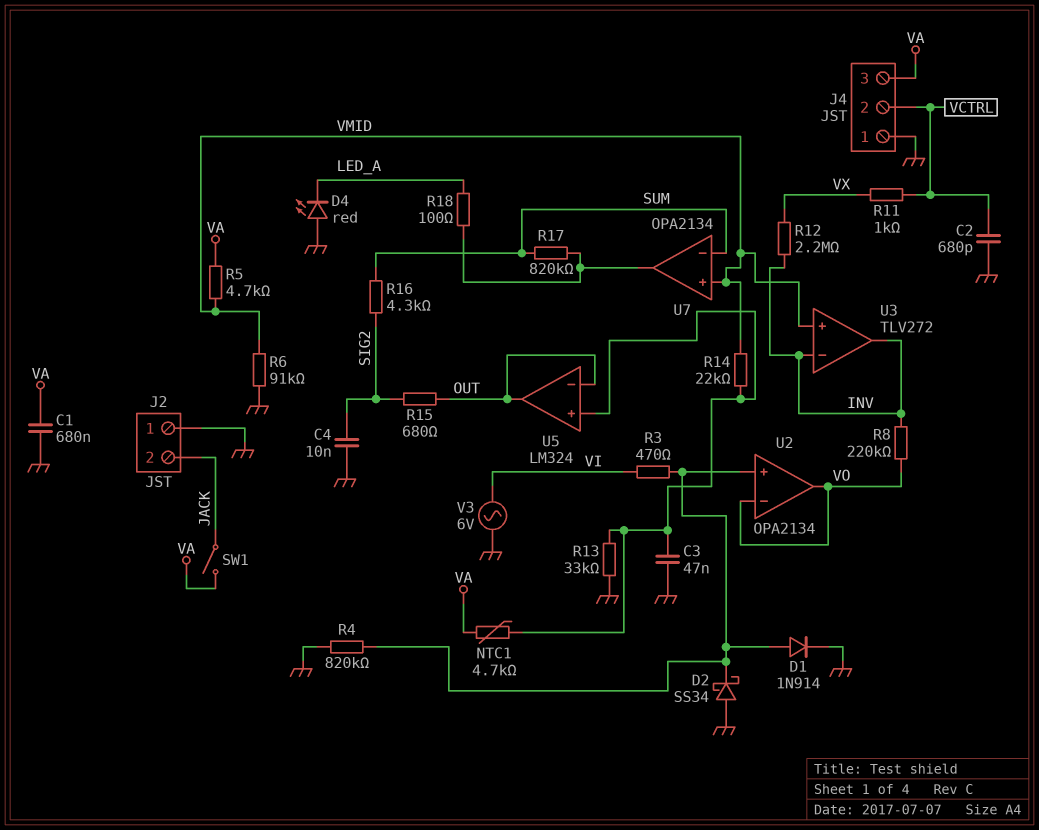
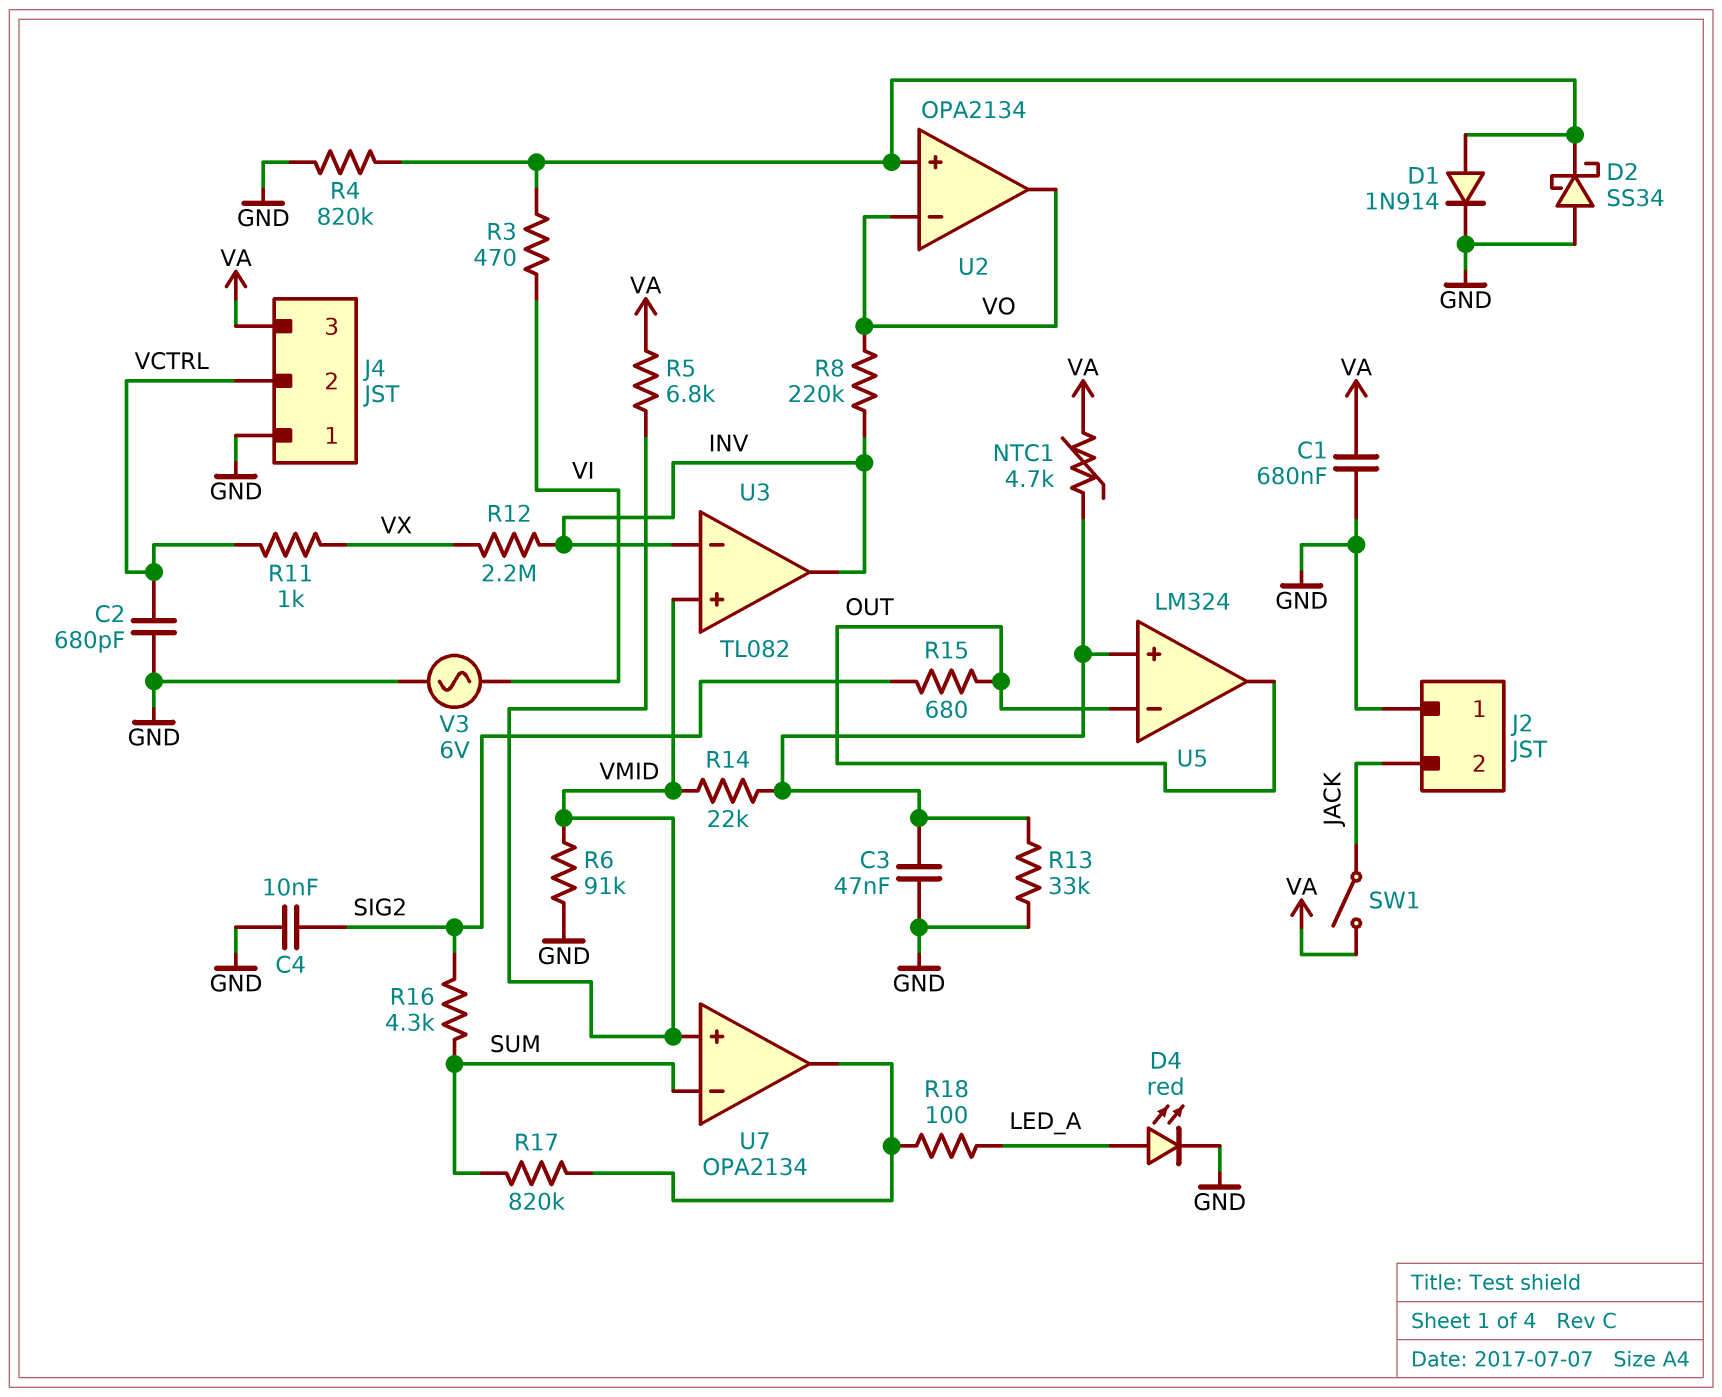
D4: LED red (A GND, K LED_A) -> LED red (A LED_A, K GND)
R5: 4.7k (VA, VMID) -> 6.8k (VA, VMID)
U3: TLV272 -> TL082

